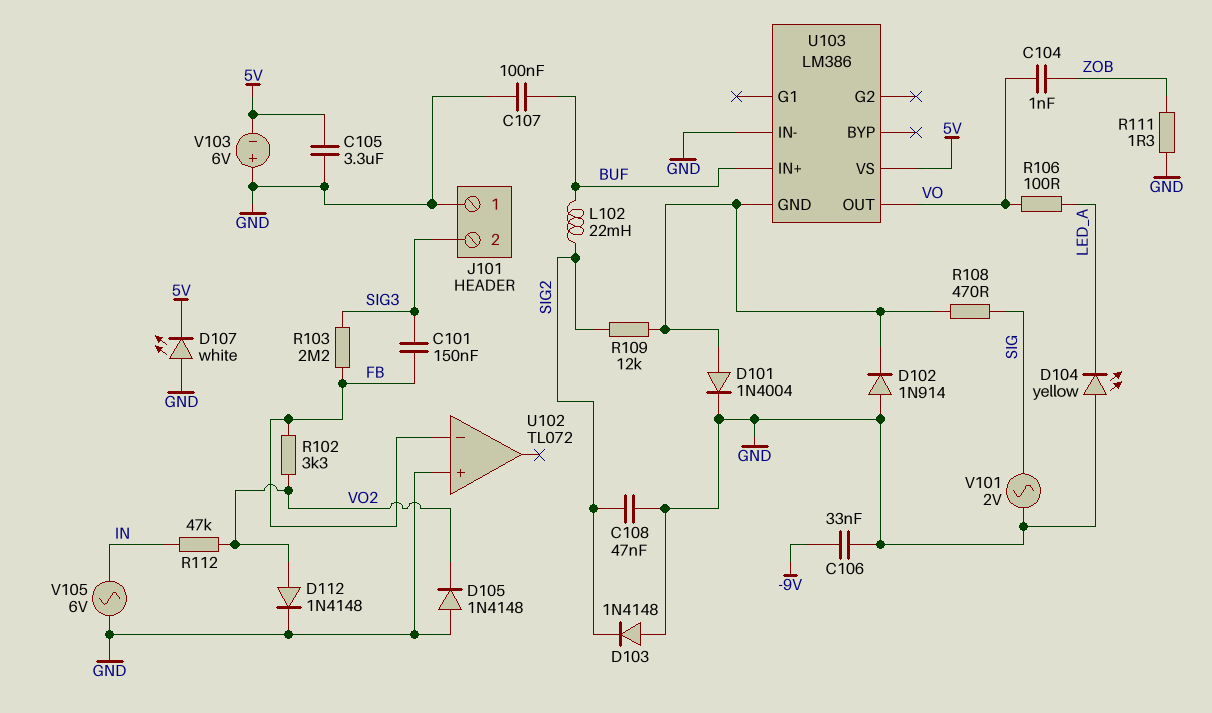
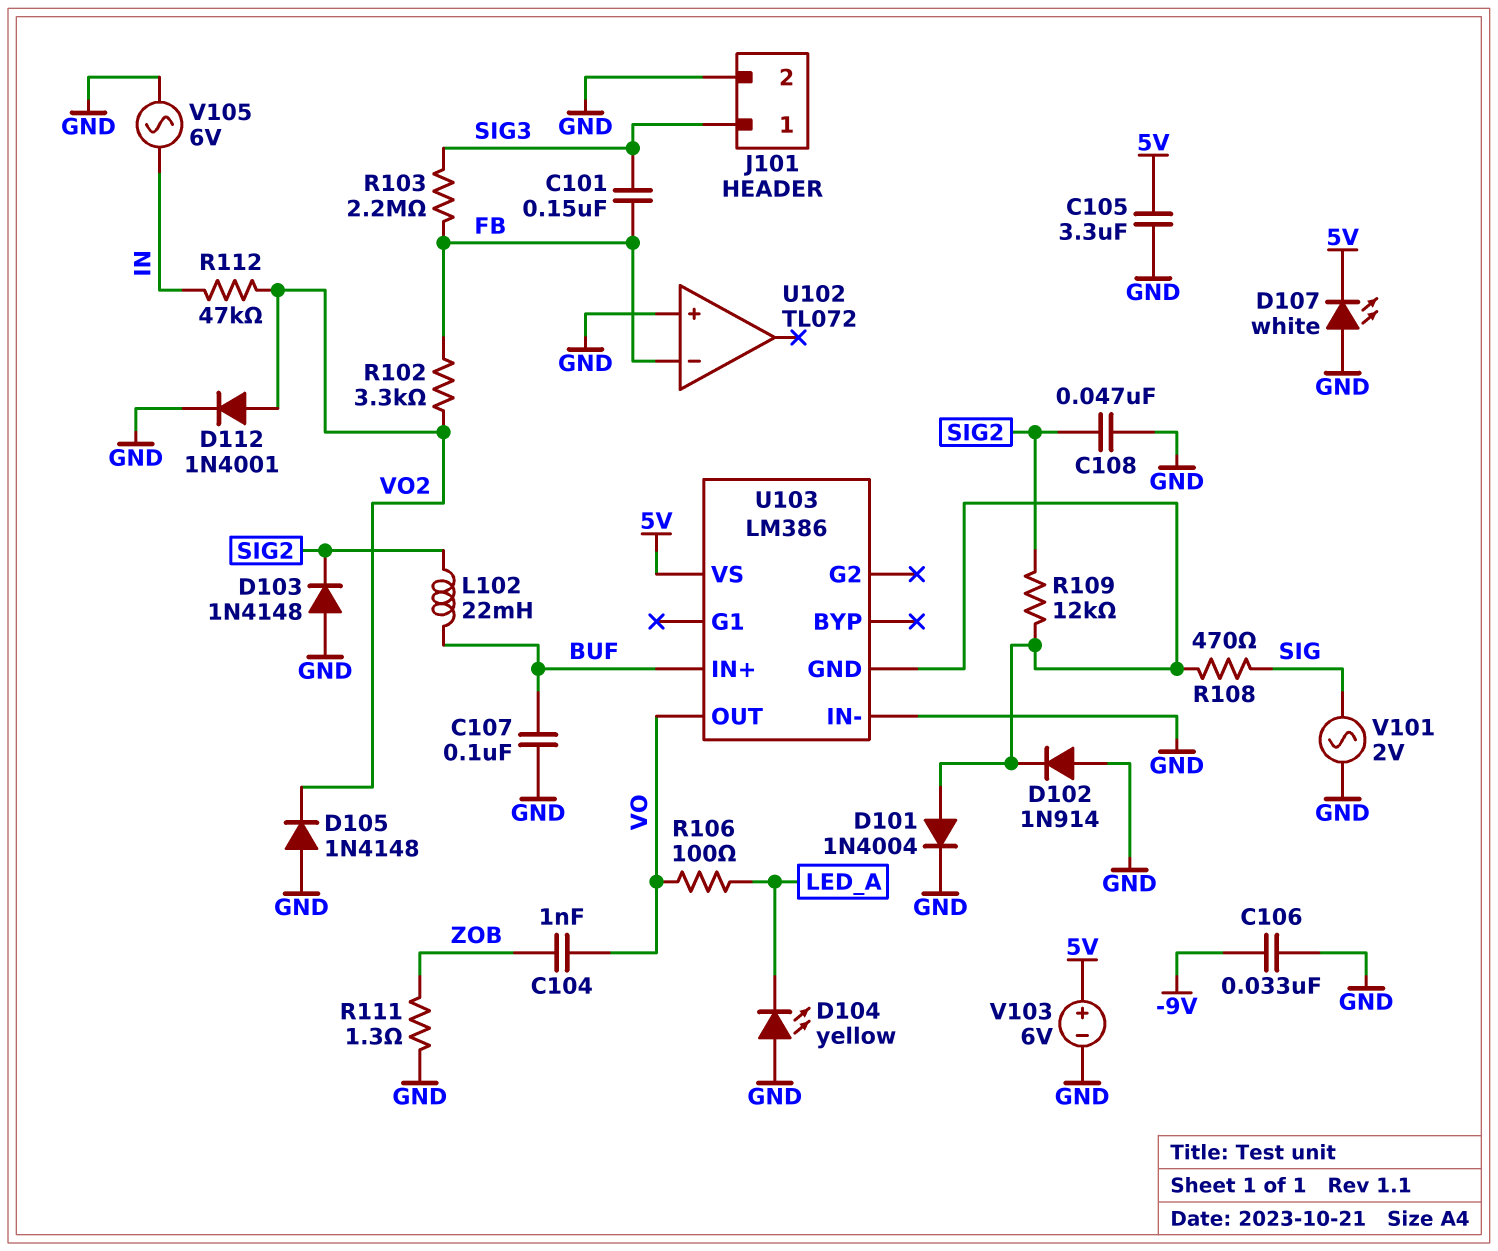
D112: diode 1N4148 (A VO2, K GND) -> diode 1N4001 (A VO2, K GND)
J101 pin 1: GND -> SIG3
J101 pin 2: SIG3 -> GND
V103: 6V (plus GND, minus 5V) -> 6V (plus 5V, minus GND)

